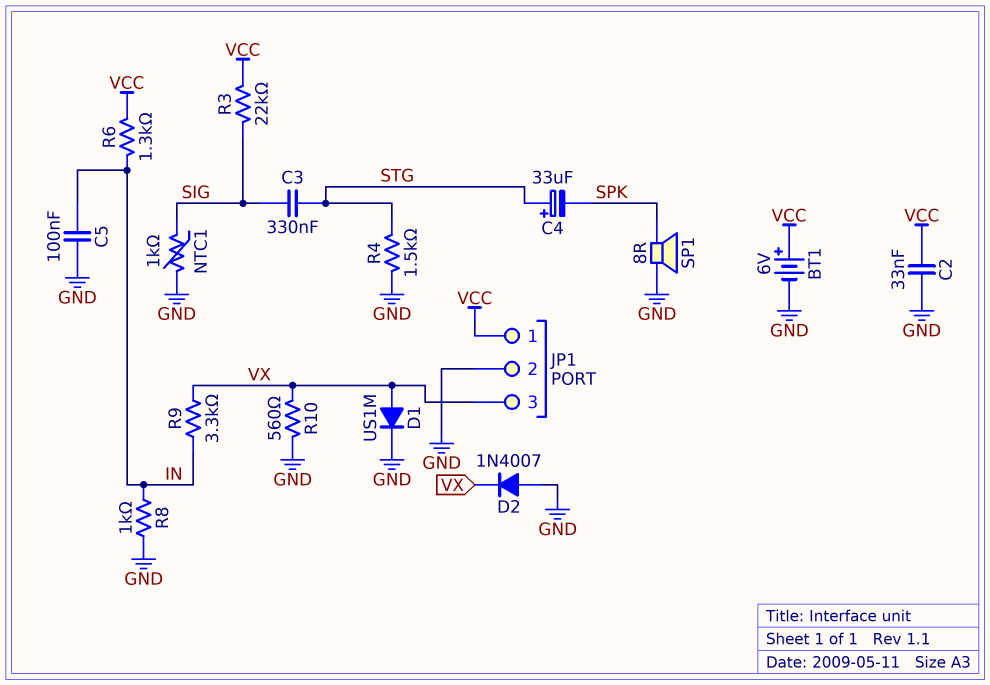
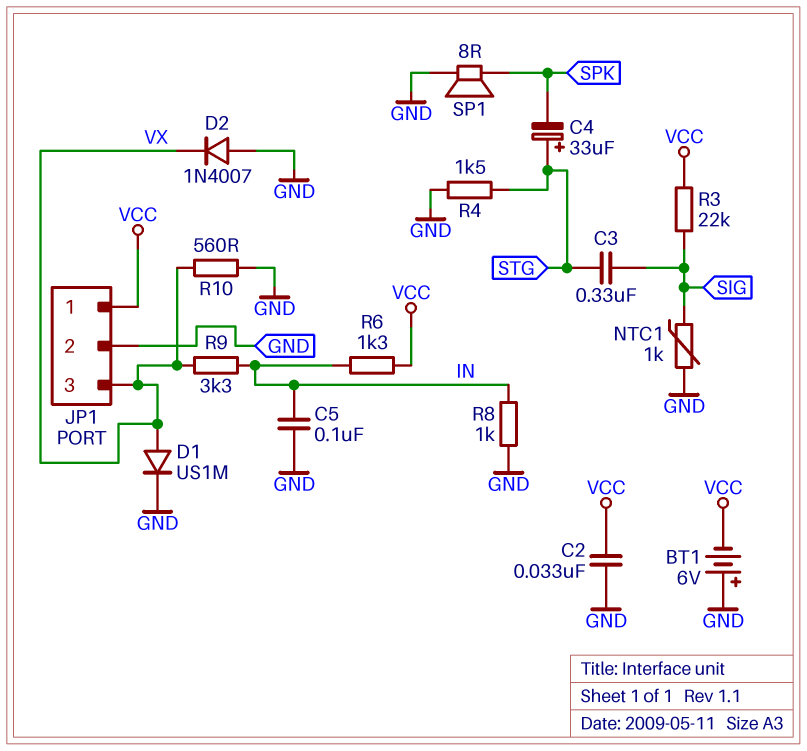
BT1: 6V (plus VCC, minus GND) -> 6V (plus GND, minus VCC)

